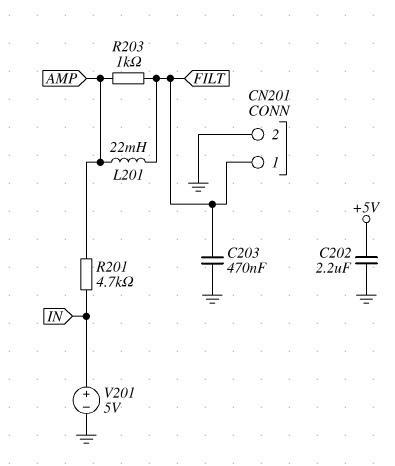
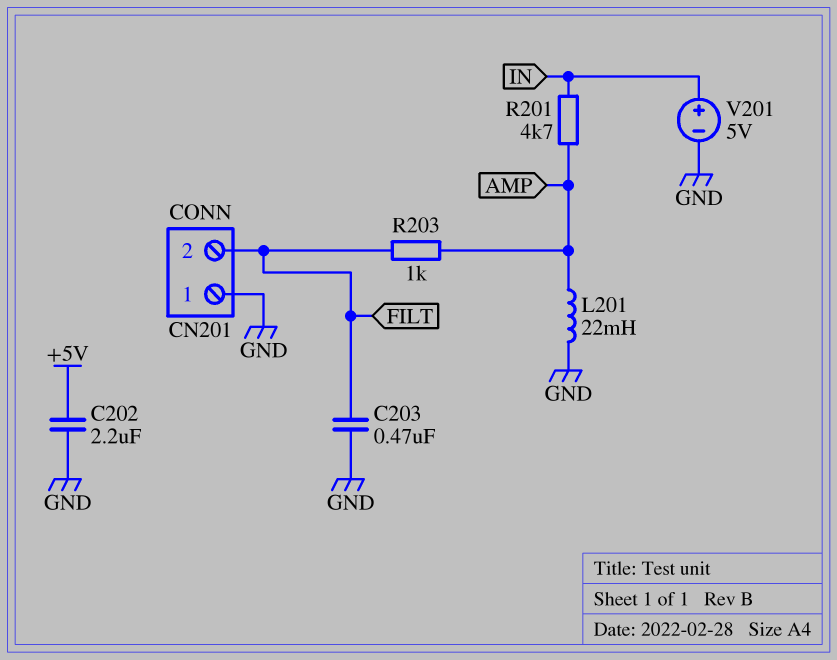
CN201 pin 1: FILT -> GND
CN201 pin 2: GND -> FILT
L201: 22mH (AMP, FILT) -> 22mH (AMP, GND)

